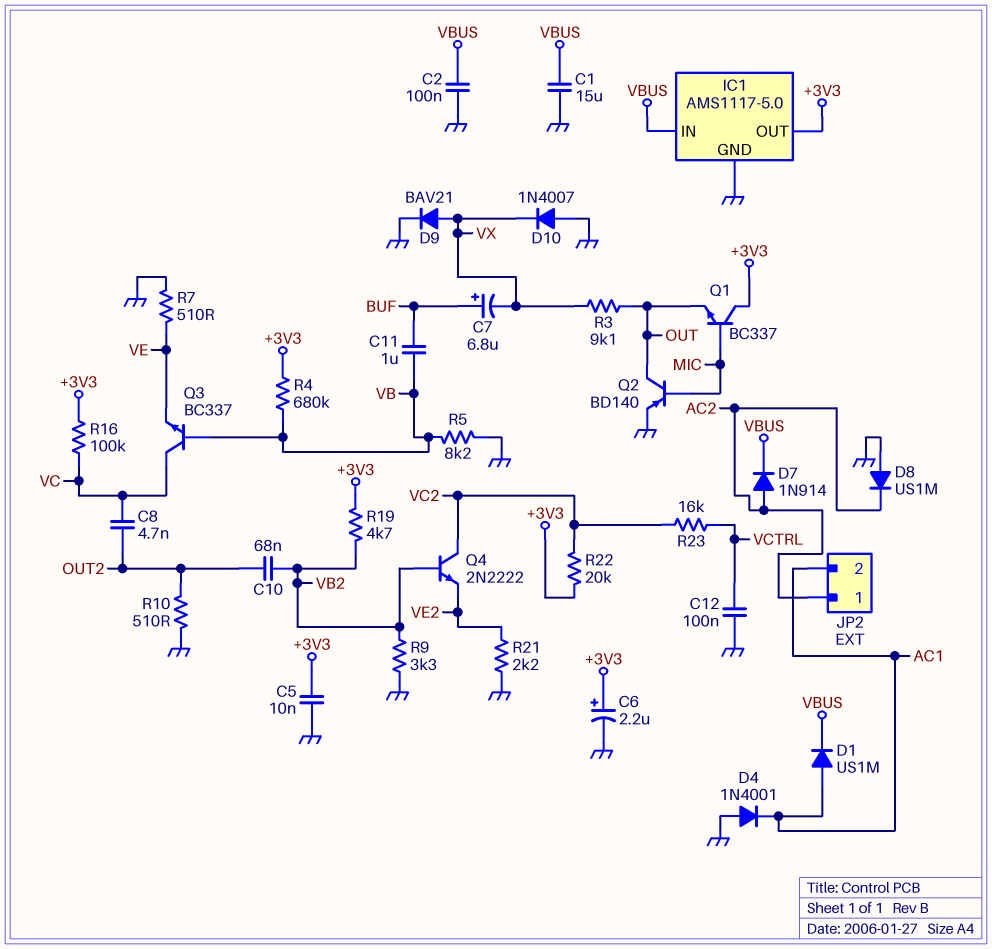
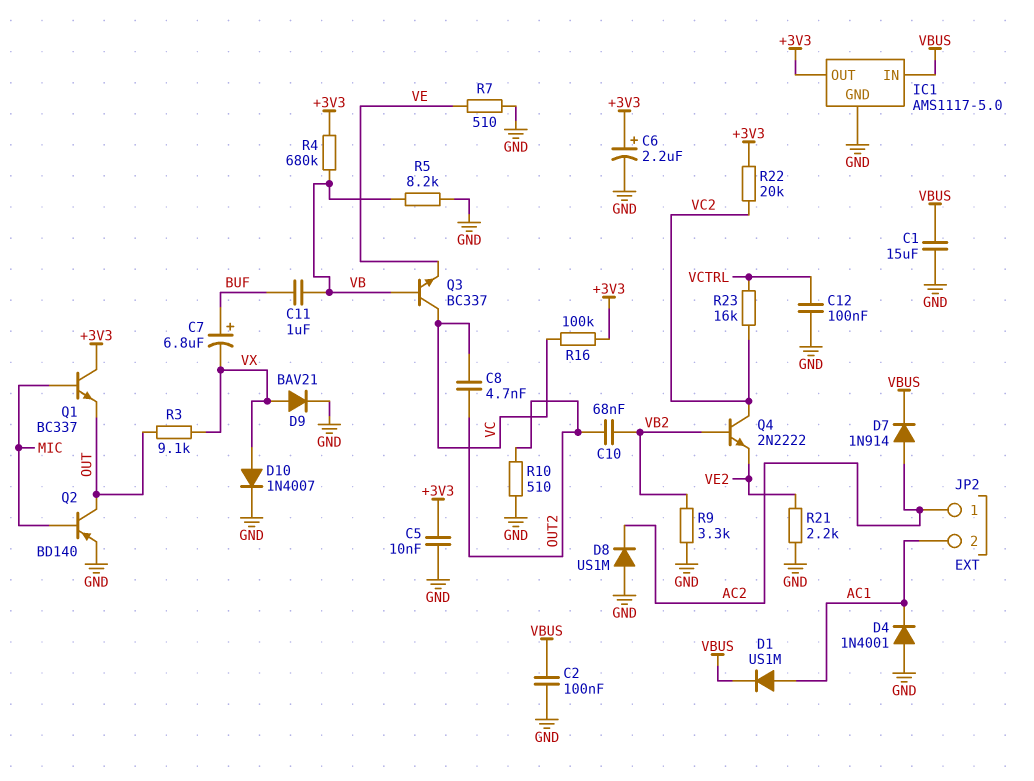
D10: diode 1N4007 (A GND, K VX) -> diode 1N4007 (A VX, K GND)
R19: 4.7k (+3V3, VB2) -> none

